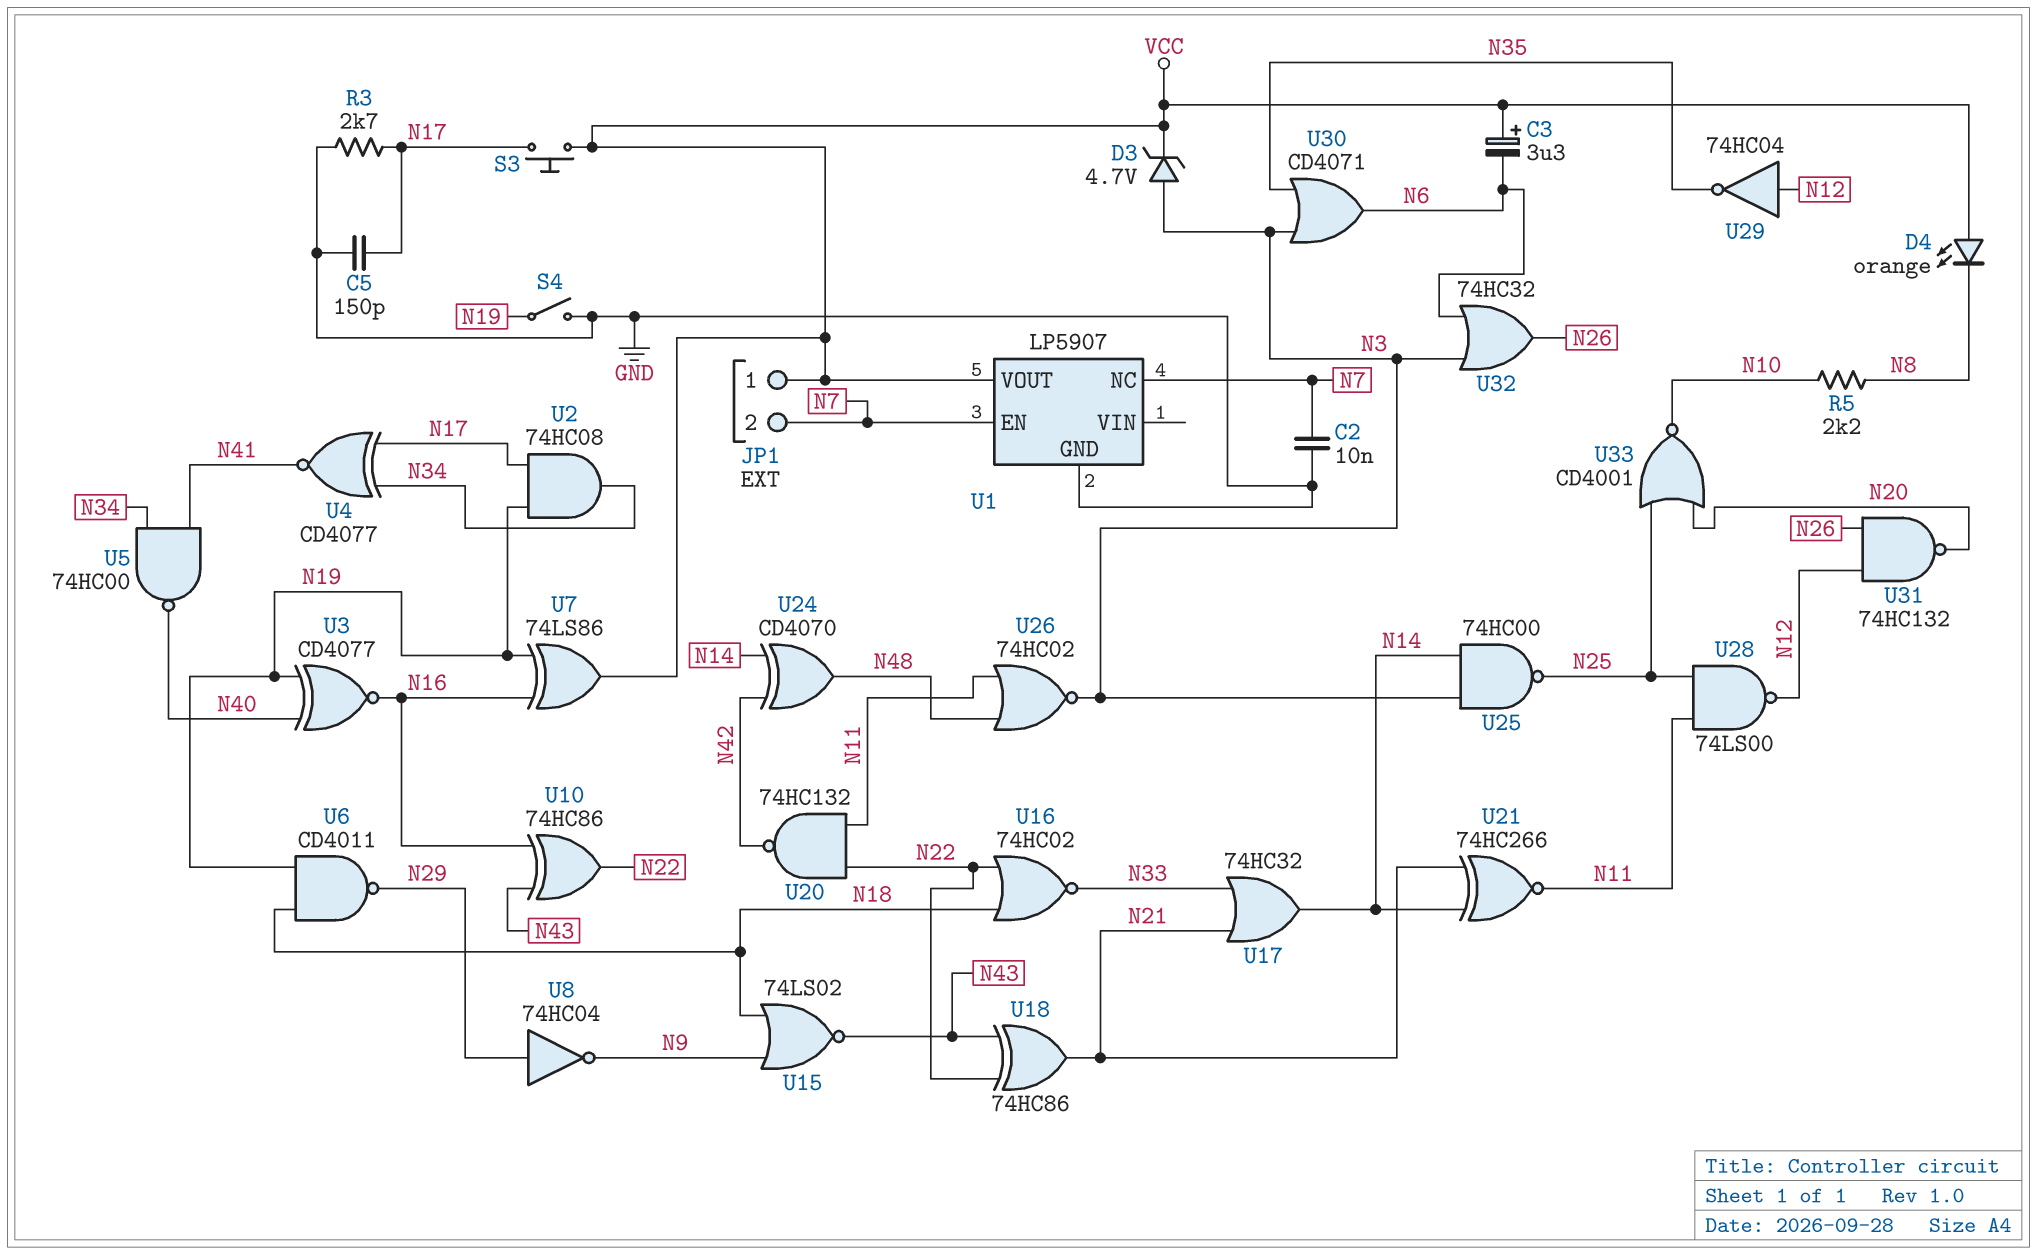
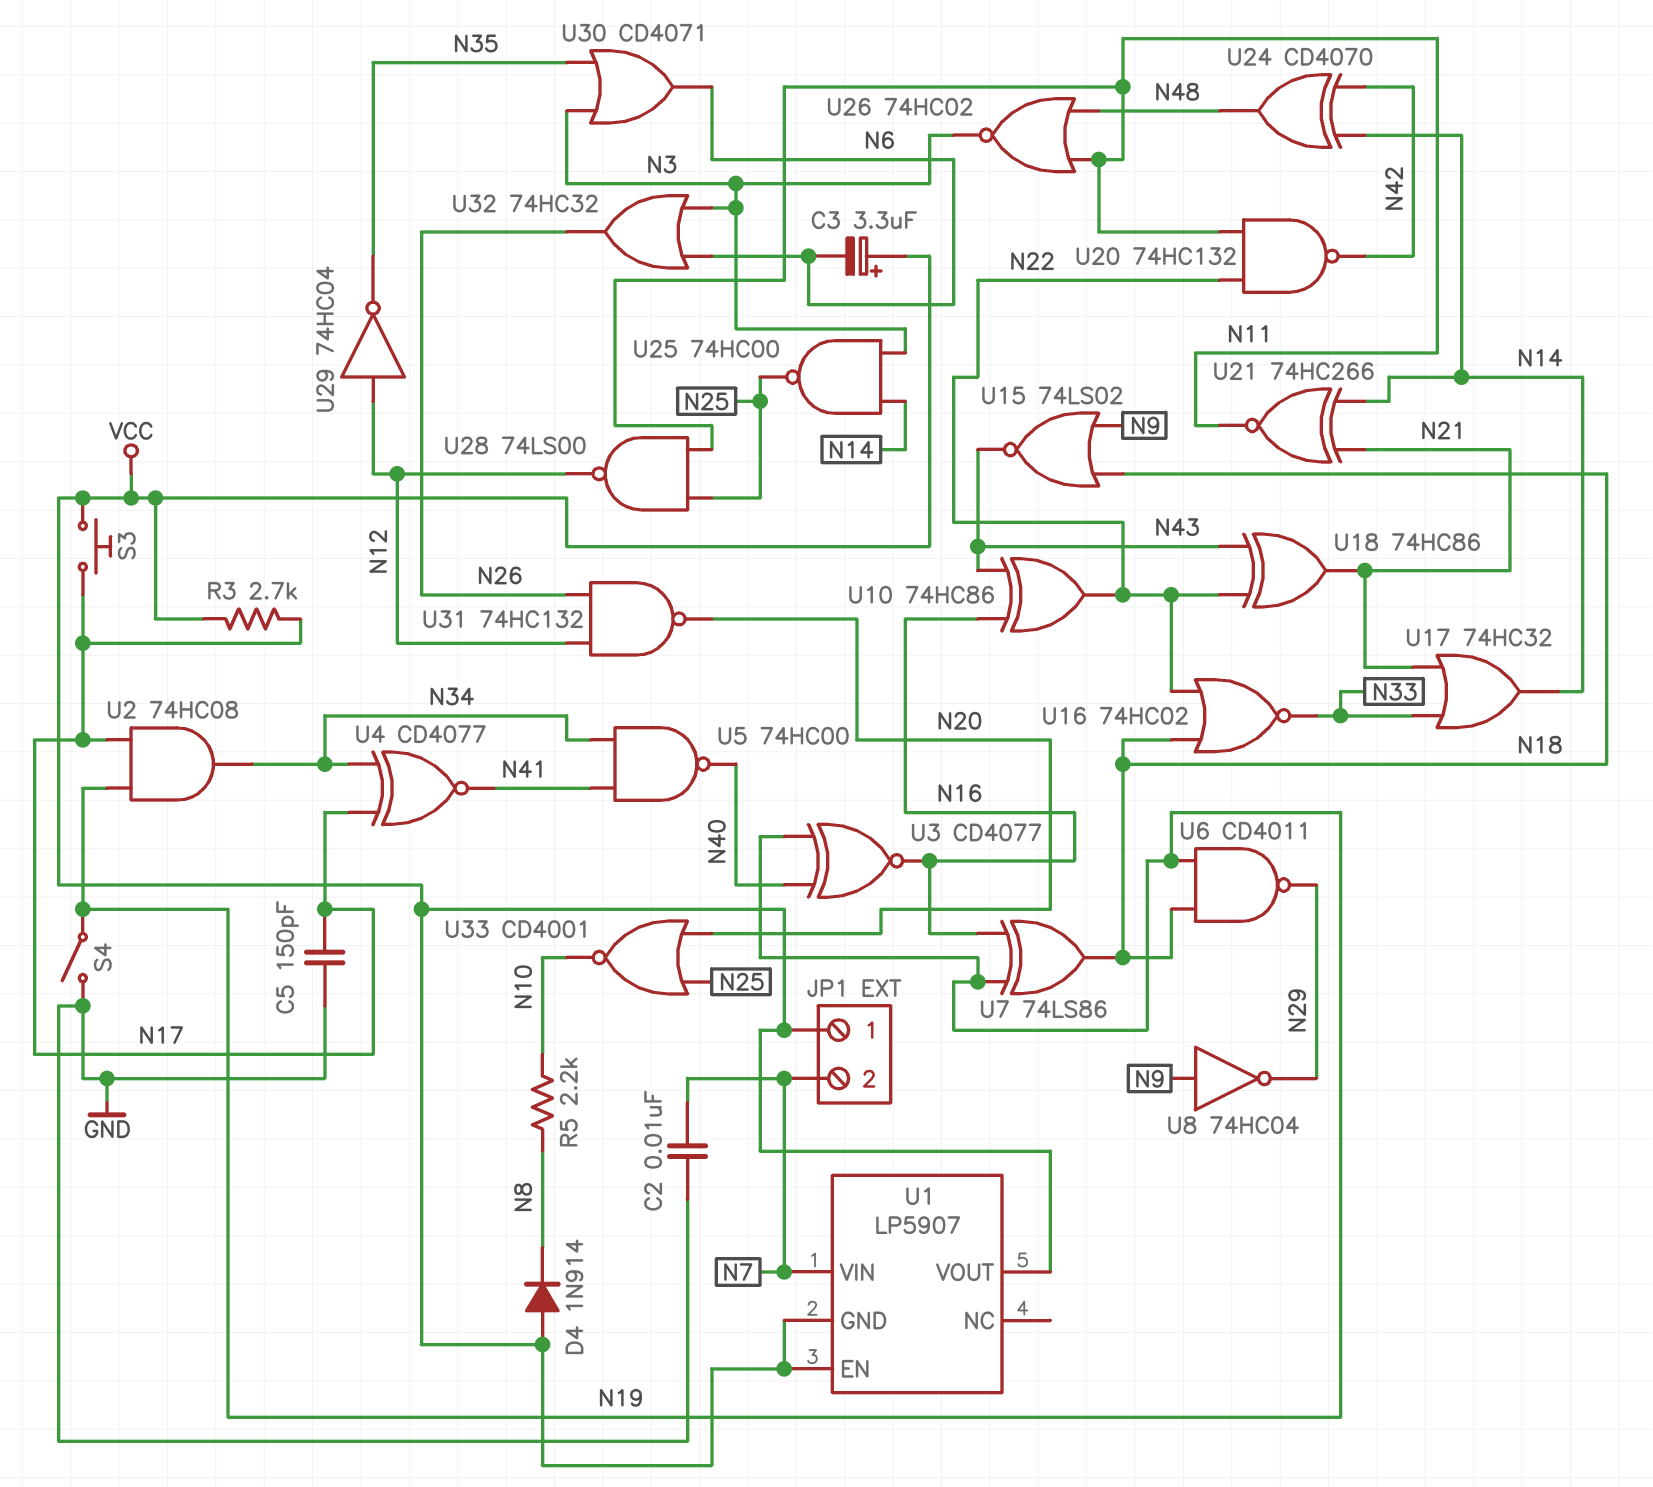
D3: zener 4.7V (A N3, K VCC) -> none
D4: LED orange (A VCC, K N8) -> diode 1N914 (A VCC, K N8)
R3: 2.7k (GND, N17) -> 2.7k (N17, VCC)
U1 pin EN: N7 -> VCC
U1 pin GND: GND -> VCC
U1 pin NC: N7 -> none
U1 pin VIN: none -> N7
U7: XOR 74LS86 (in N16, in N19, out VCC) -> XOR 74LS86 (in N16, in N19, out N18)
U8: NOT 74HC04 (in N29, out N9) -> NOT 74HC04 (in N9, out N29)

